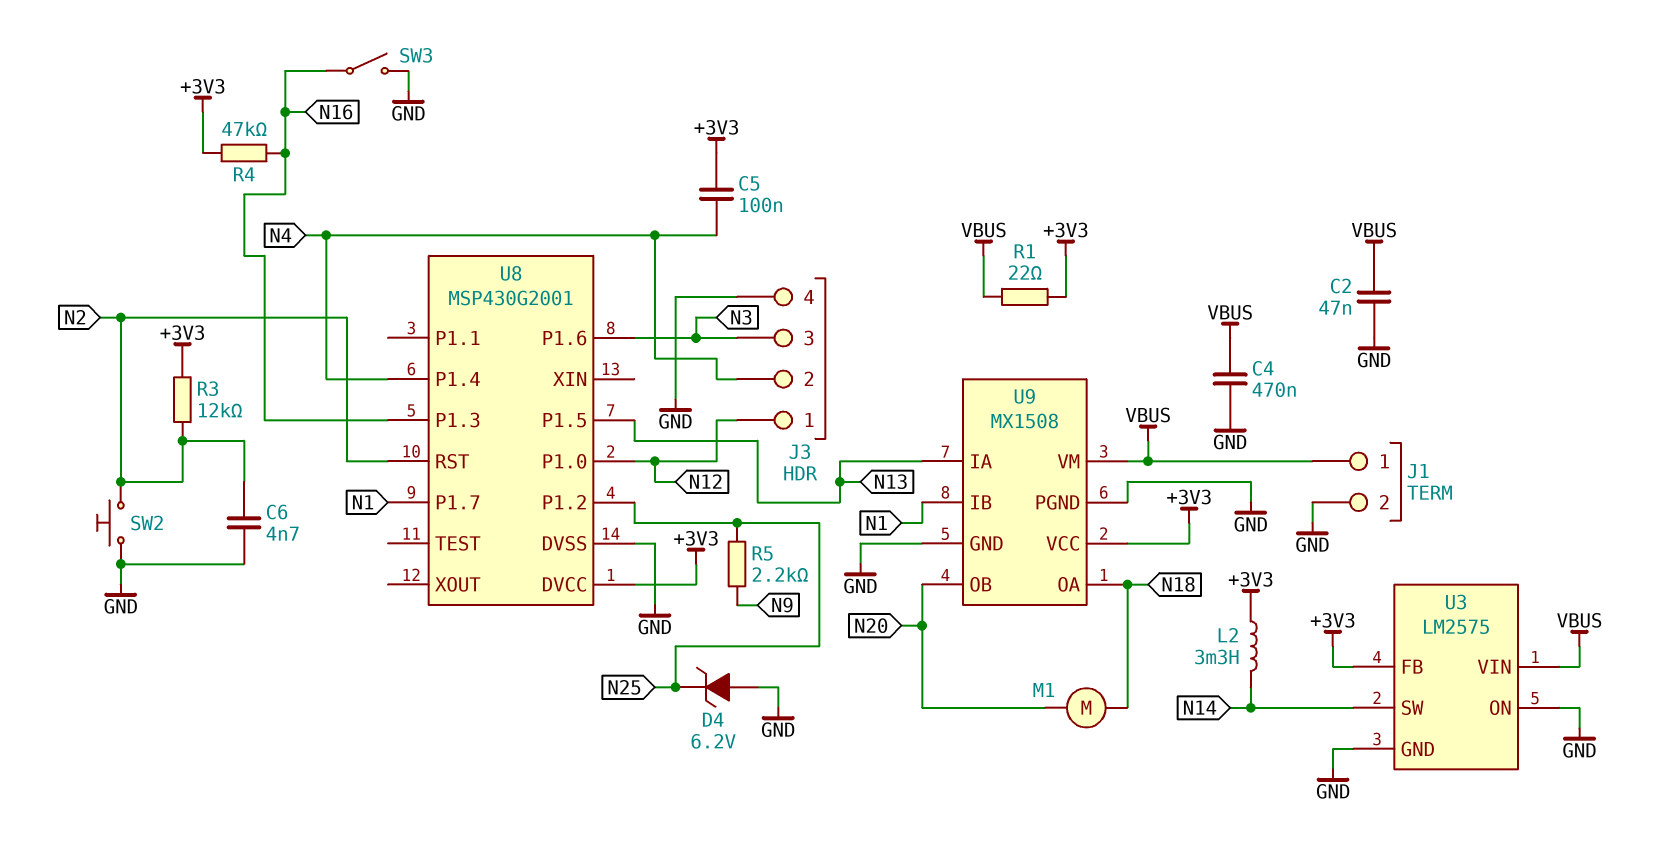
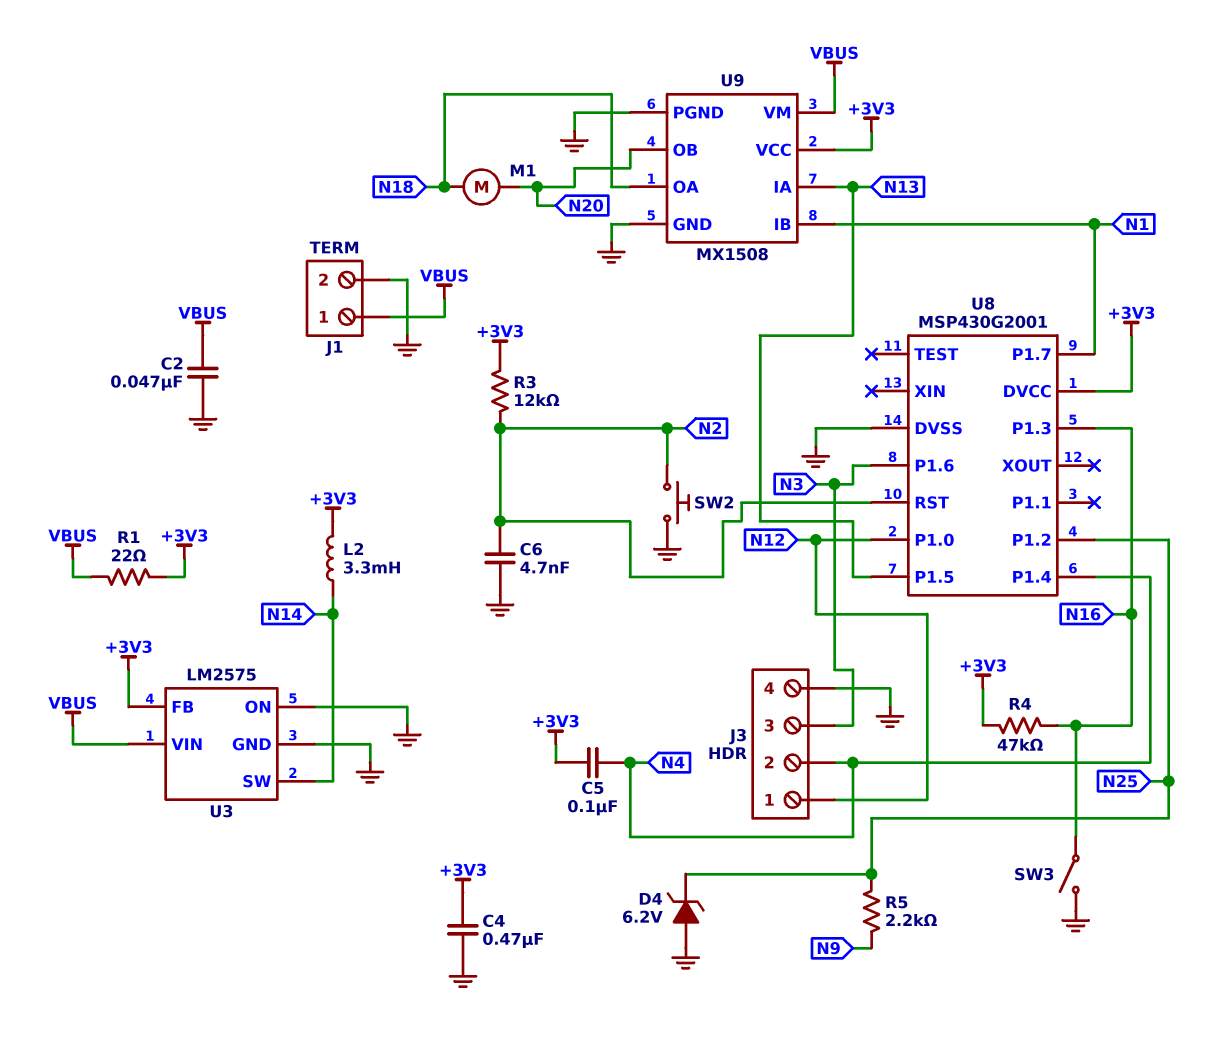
C4: 470nF (GND, VBUS) -> 470nF (+3V3, GND)

